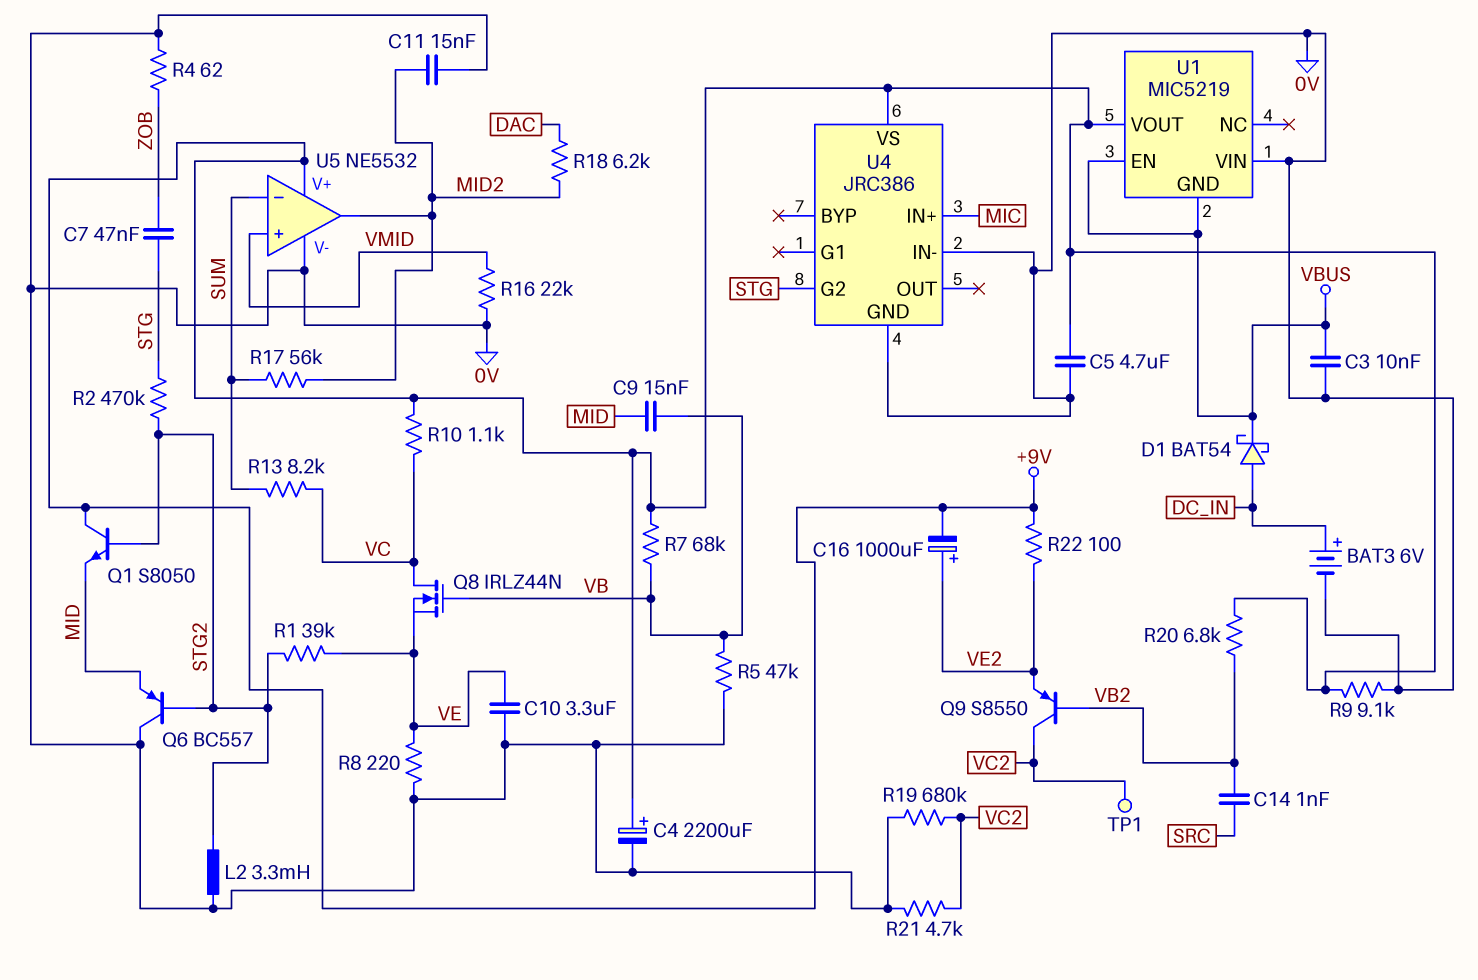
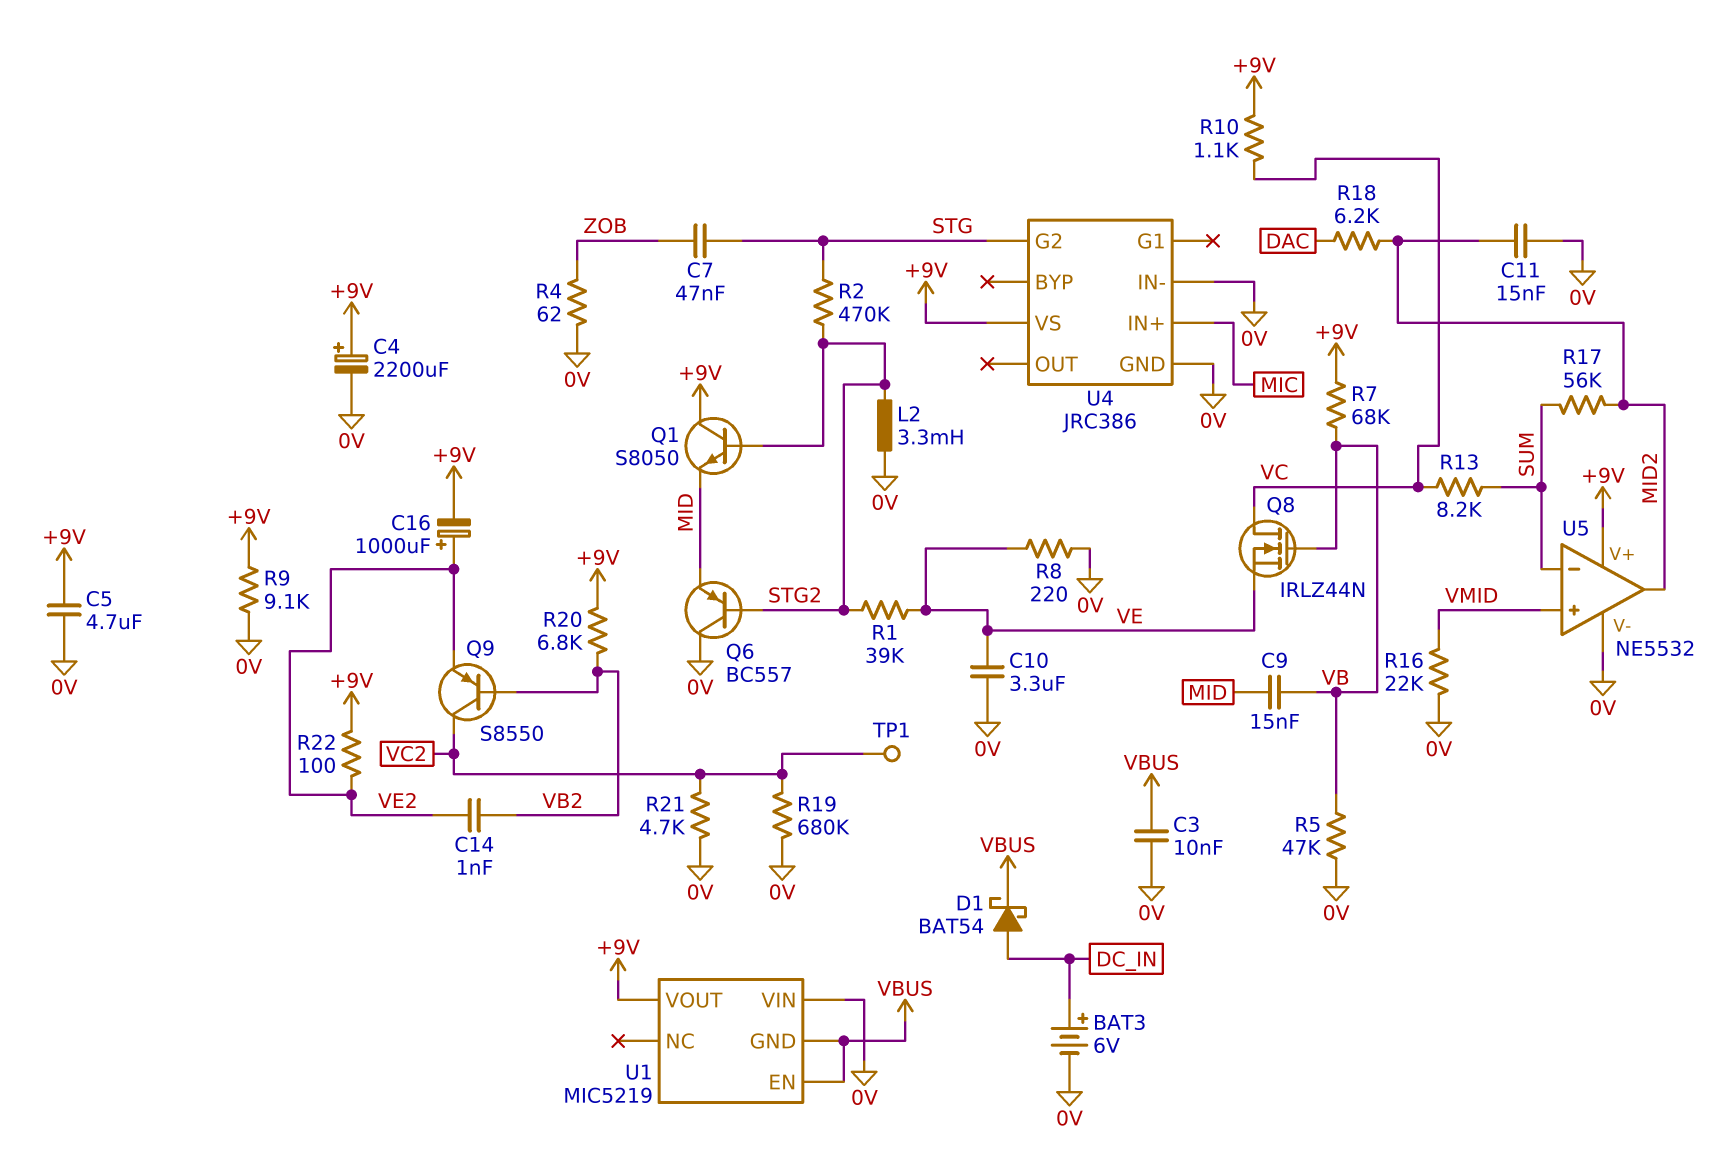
C14: 1nF (SRC, VB2) -> 1nF (VB2, VE2)

